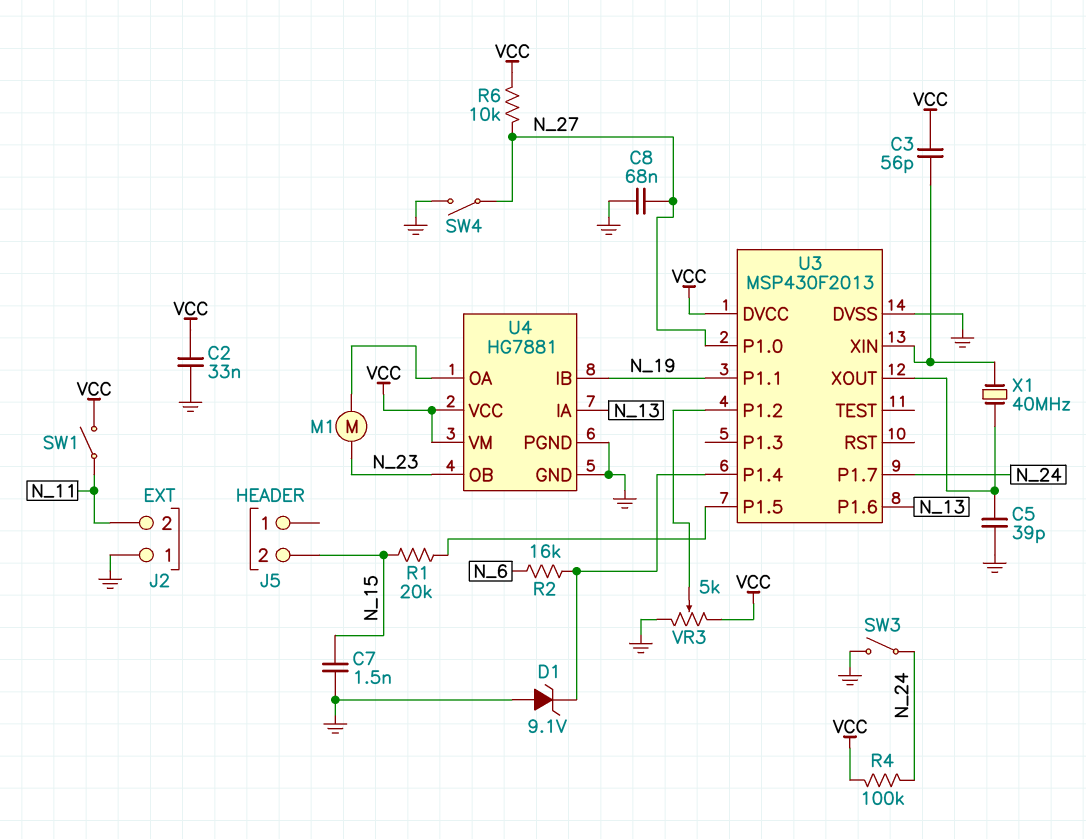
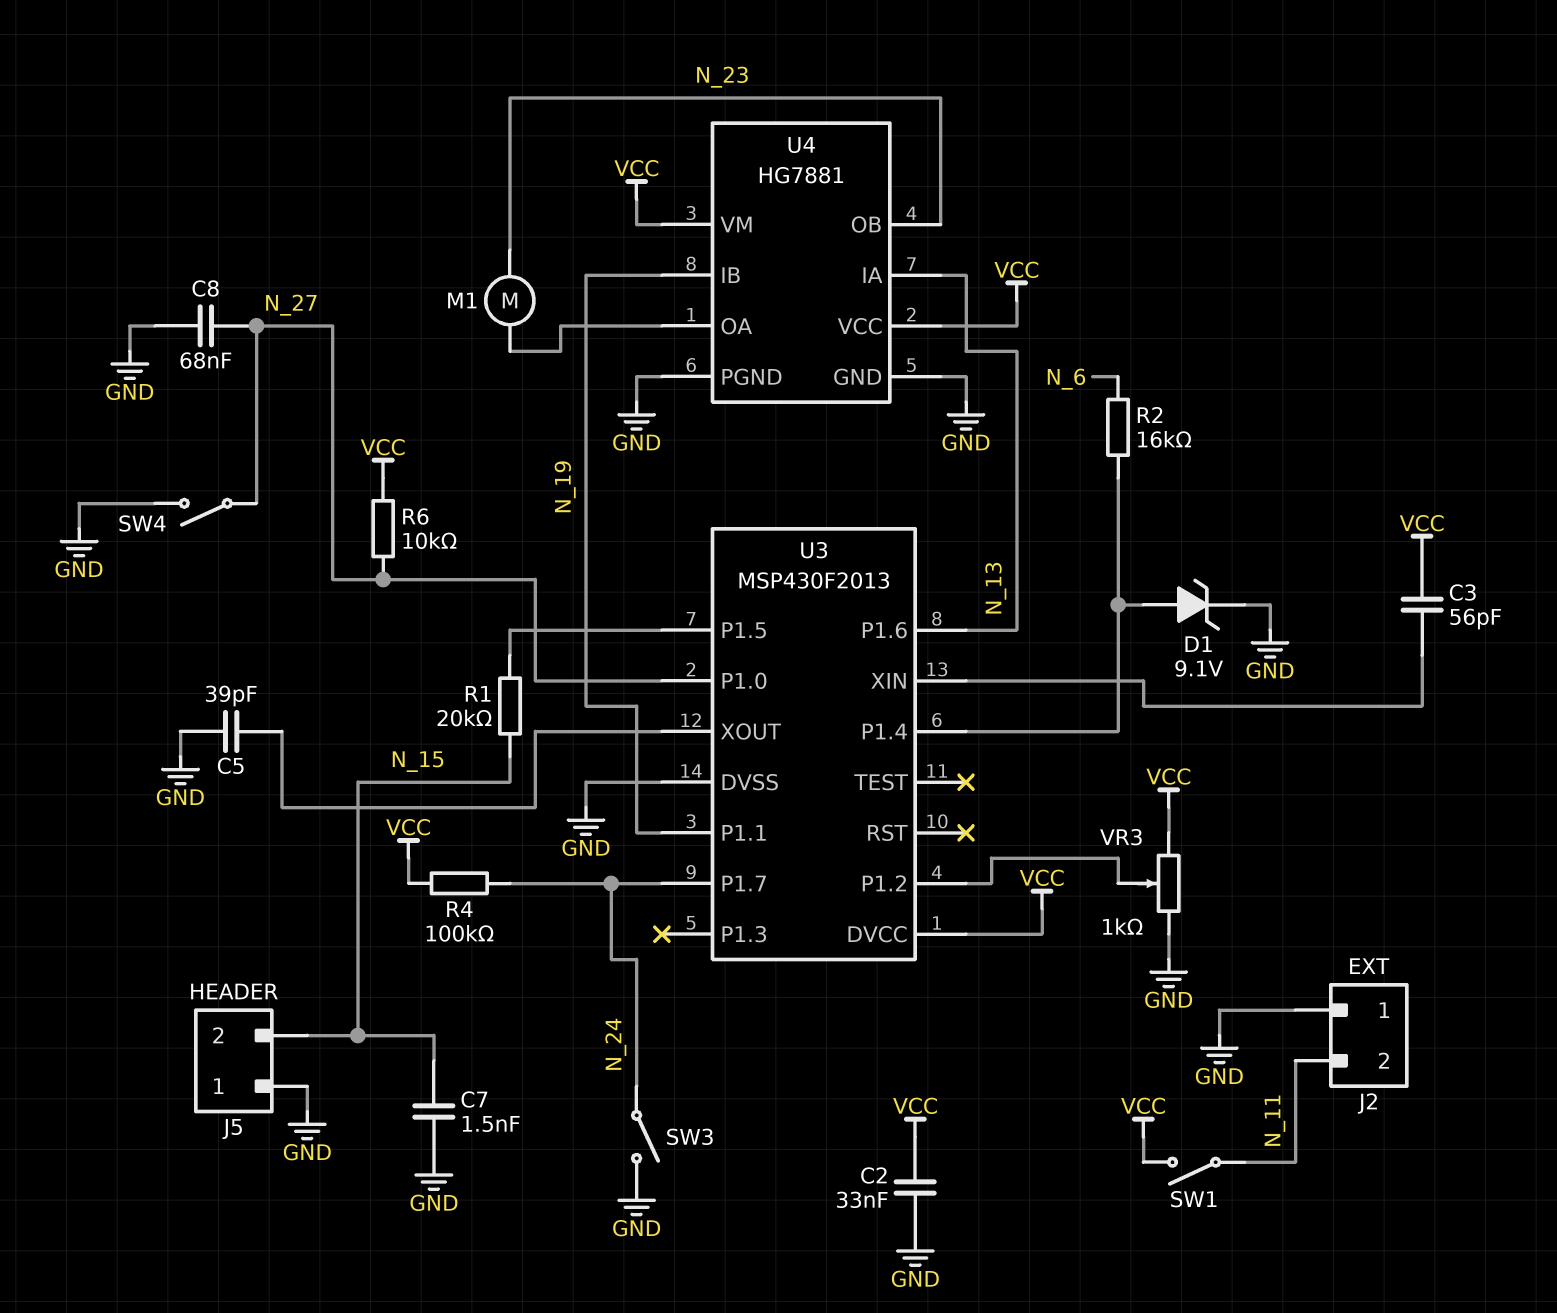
D1: zener 9.1V (A GND, K U3/P1.4) -> zener 9.1V (A U3/P1.4, K GND)
J5 pin 1: none -> GND
VR3: 5k (GND, VCC, wiper U3/P1.2) -> 1k (GND, VCC, wiper U3/P1.2)
X1: 40MHz (U3/XIN, U3/XOUT) -> none

